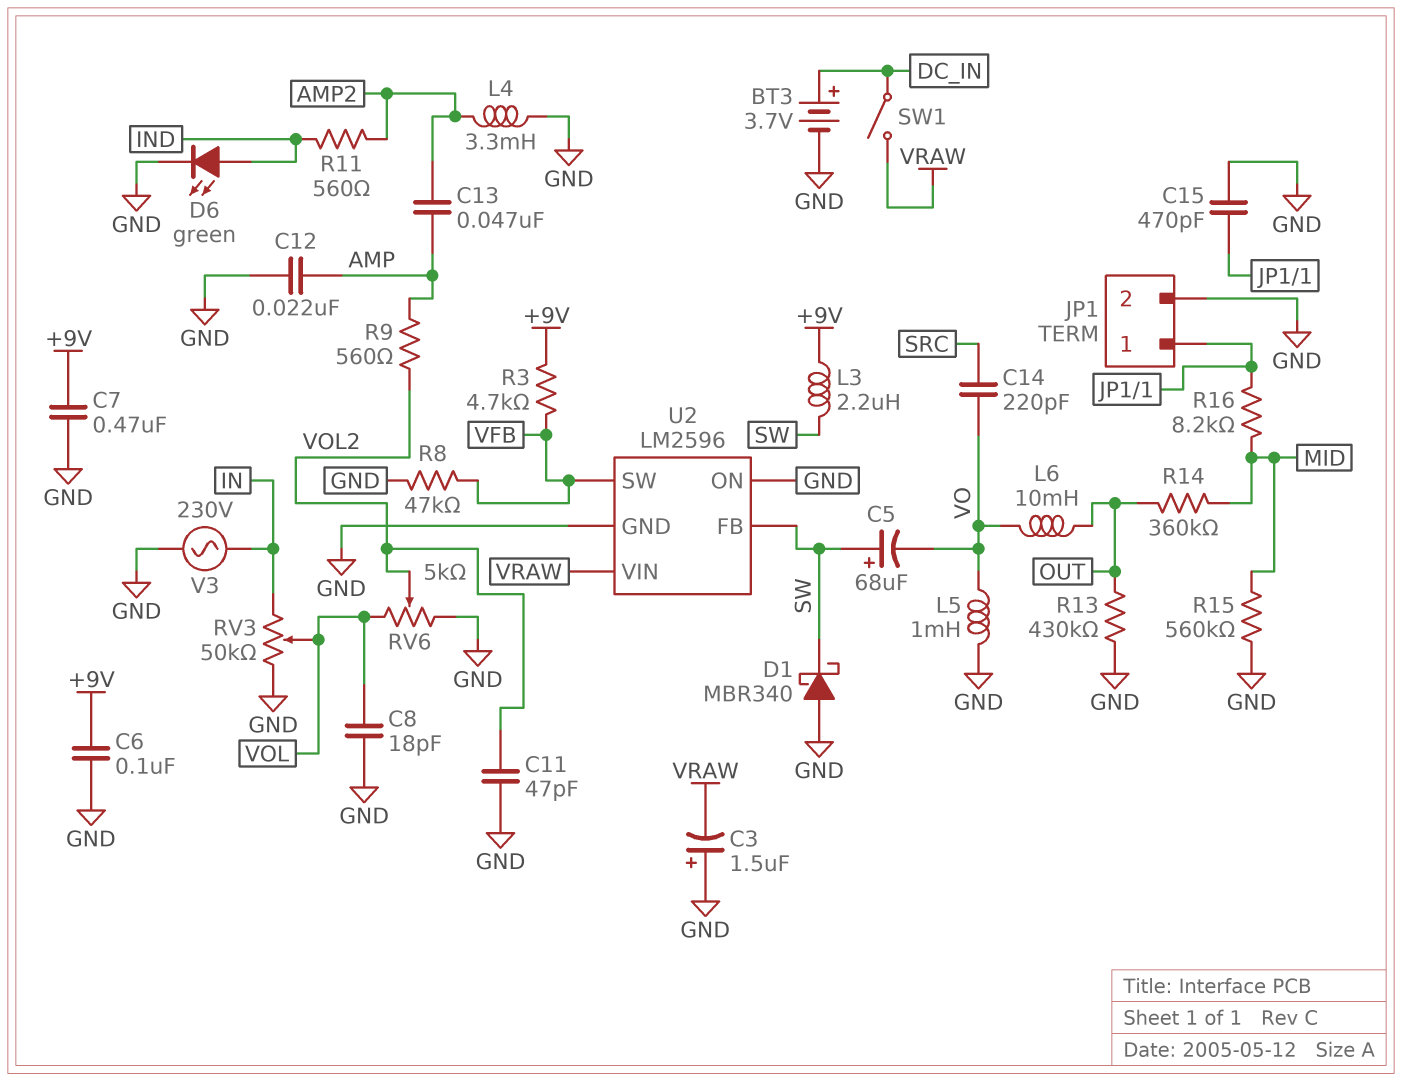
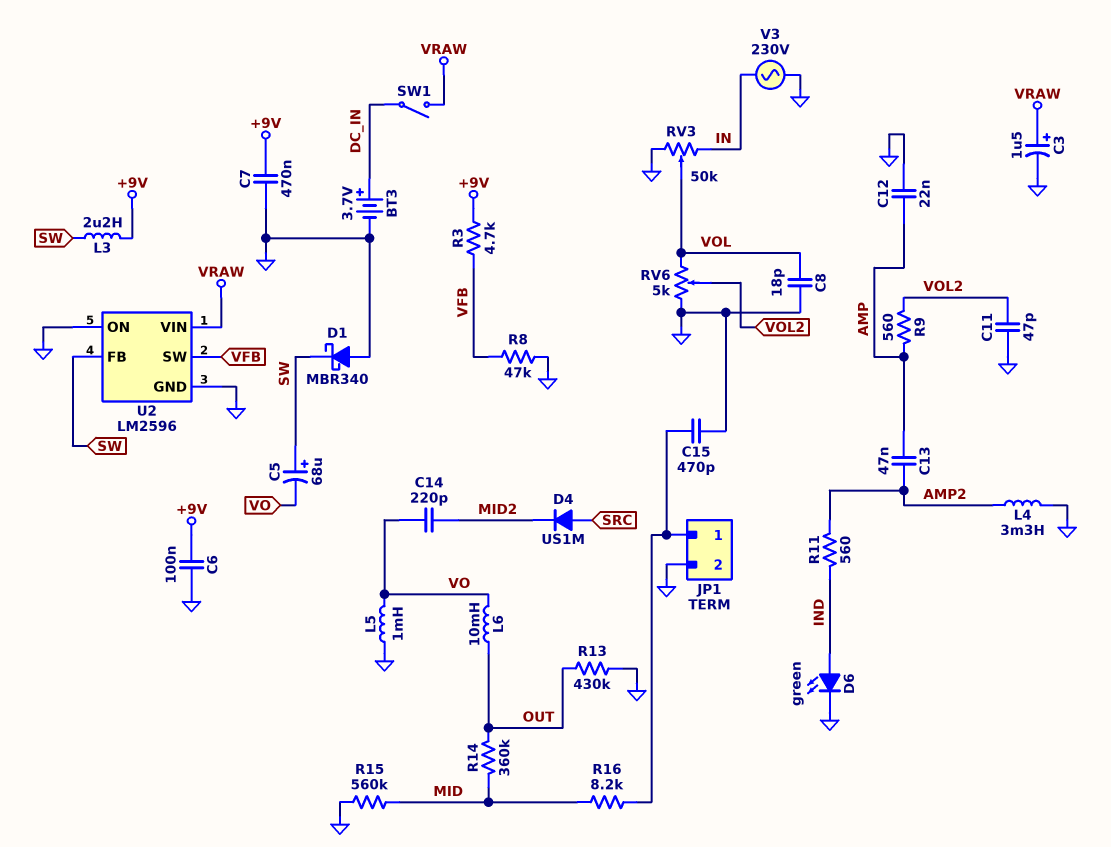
C3: 1.5uF (plus GND, minus VRAW) -> 1.5uF (plus VRAW, minus GND)
C14: 220pF (SRC, VO) -> 220pF (MID2, VO)
D4: none -> diode US1M (A SRC, K MID2)

